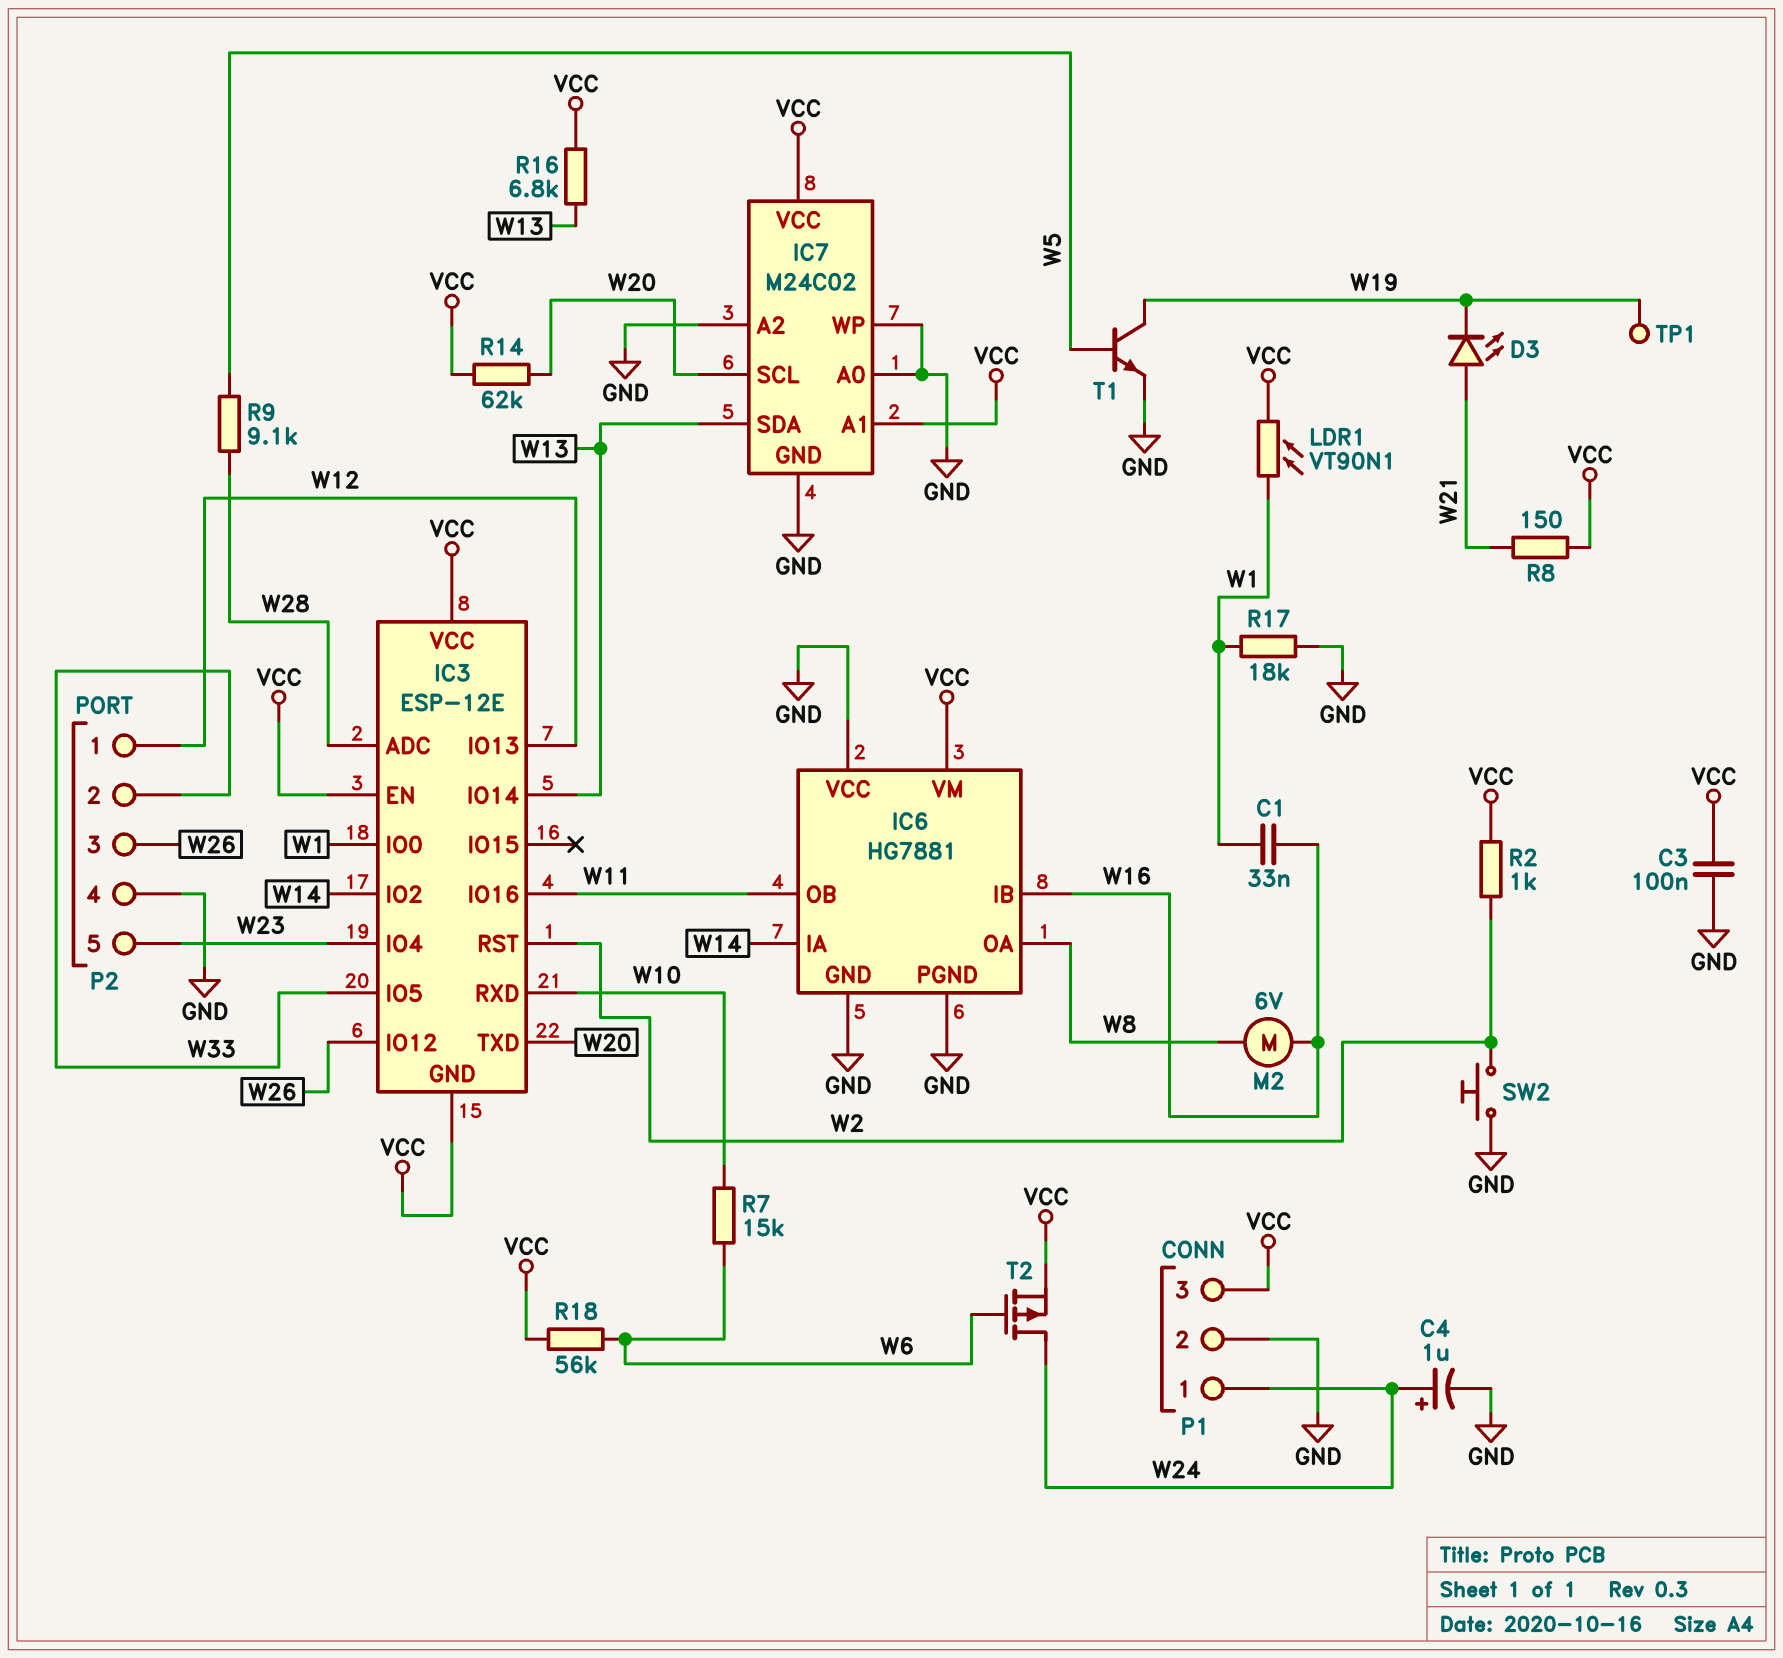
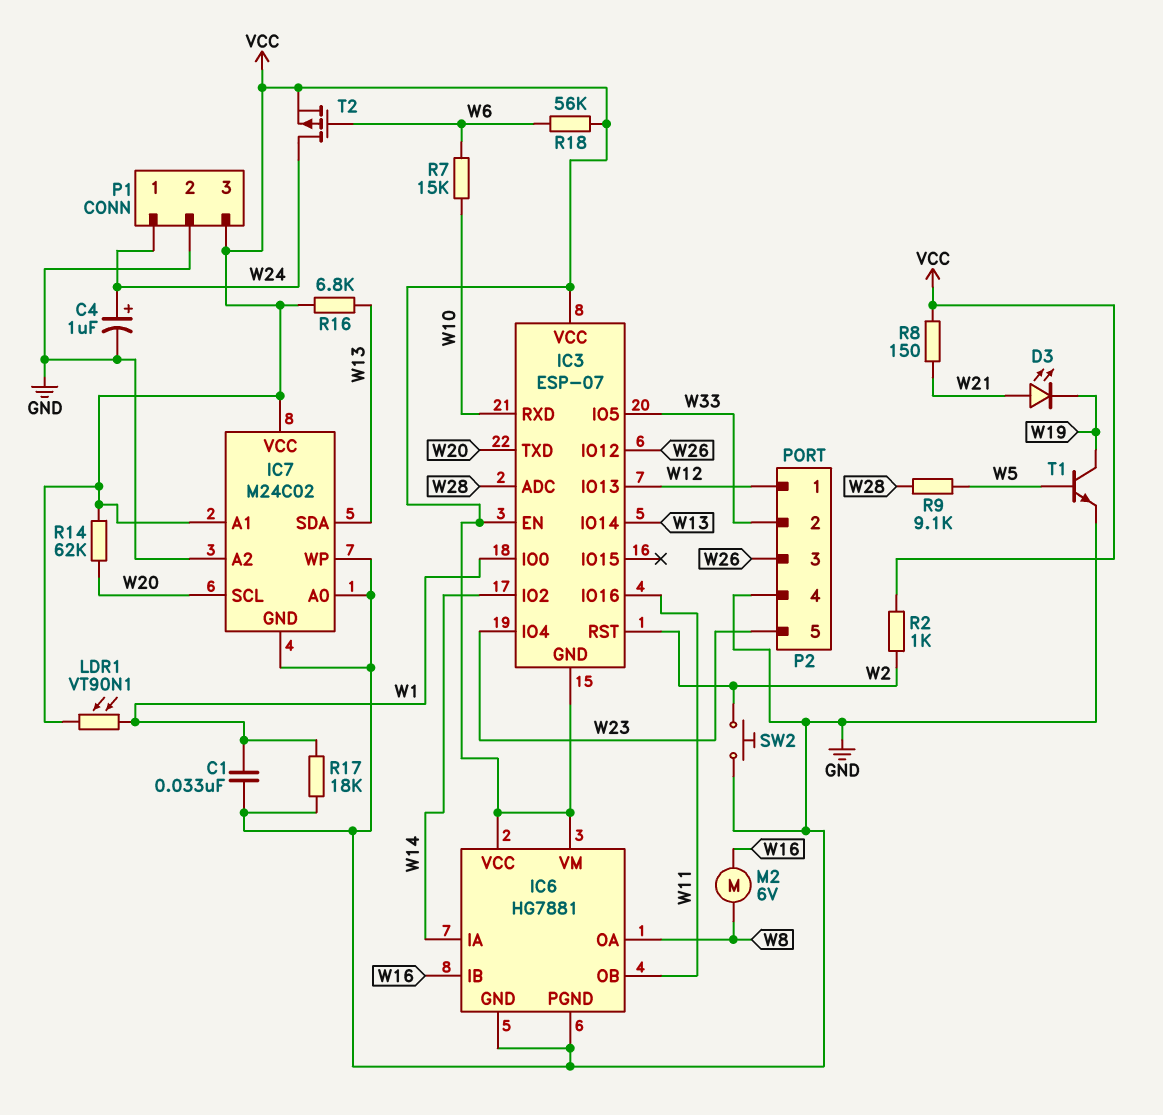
C1: 33nF (W1, W16) -> 33nF (GND, W1)
C3: 100nF (GND, VCC) -> none
IC3: ESP-12E -> ESP-07
IC6 pin VCC: GND -> VCC
TP1: test point (W19) -> none

